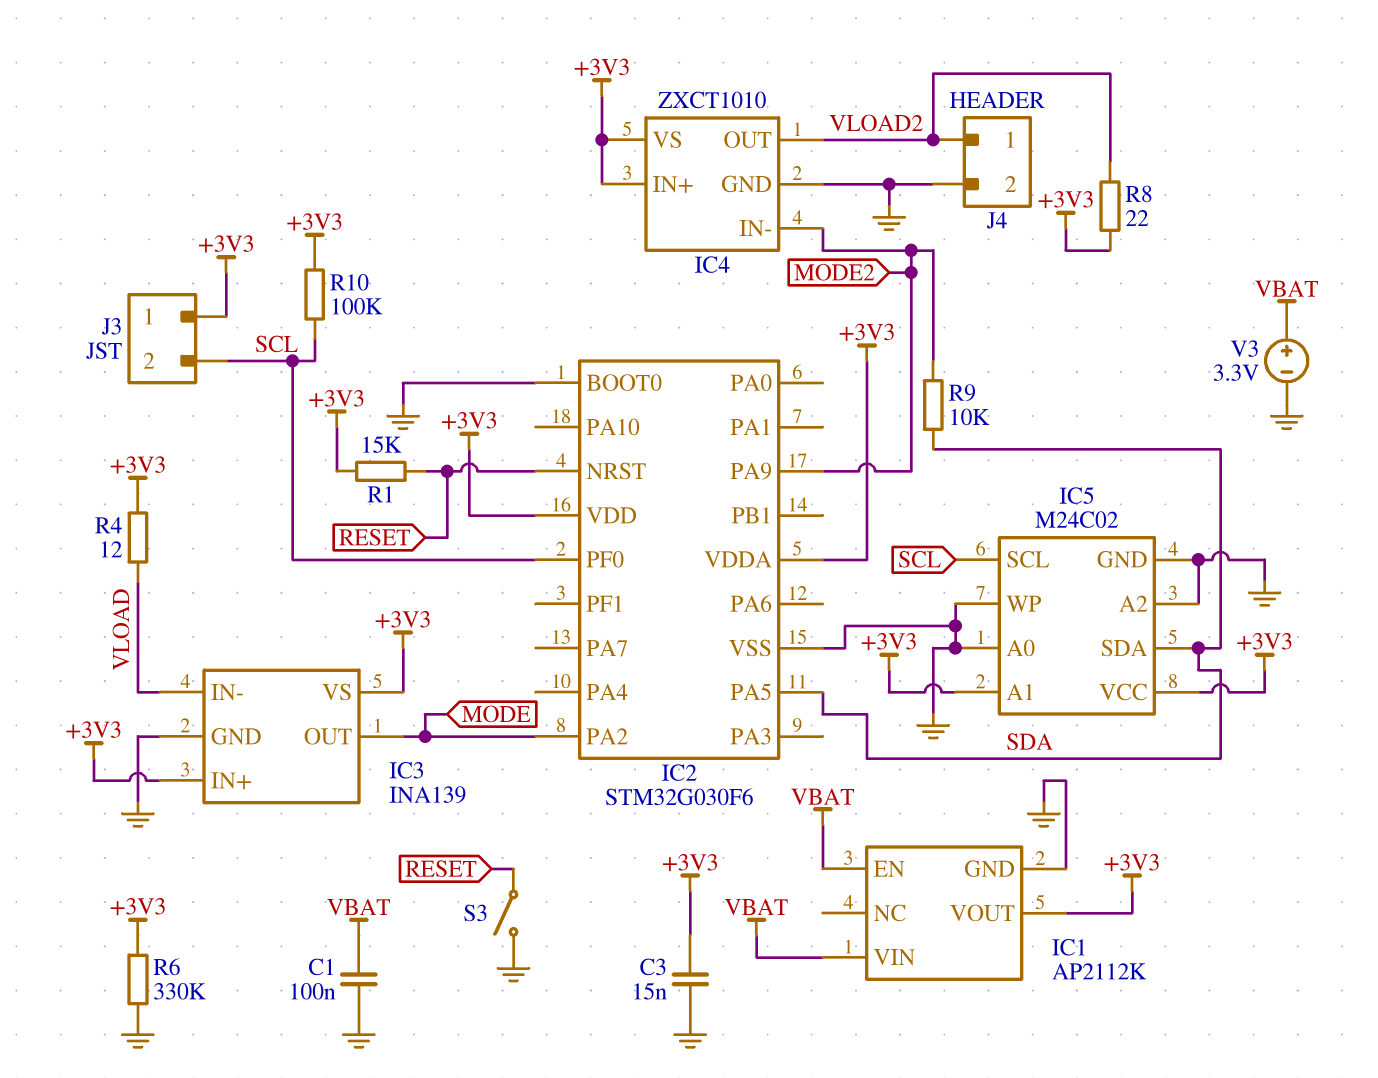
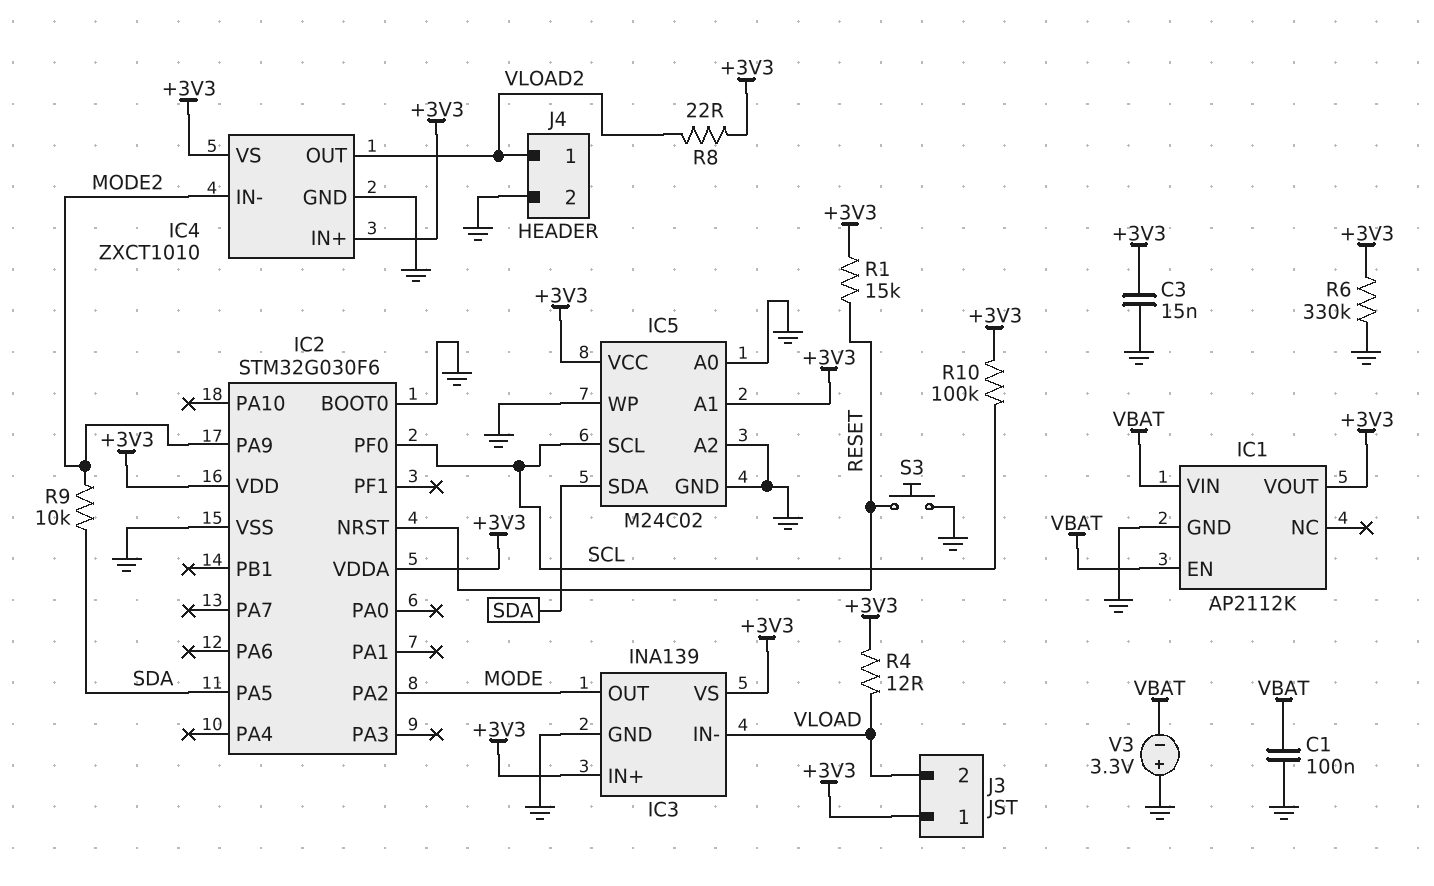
J3 pin 2: SCL -> VLOAD
S3: switch (GND, RESET) -> button (GND, RESET)
V3: 3.3V (plus VBAT, minus GND) -> 3.3V (plus GND, minus VBAT)

